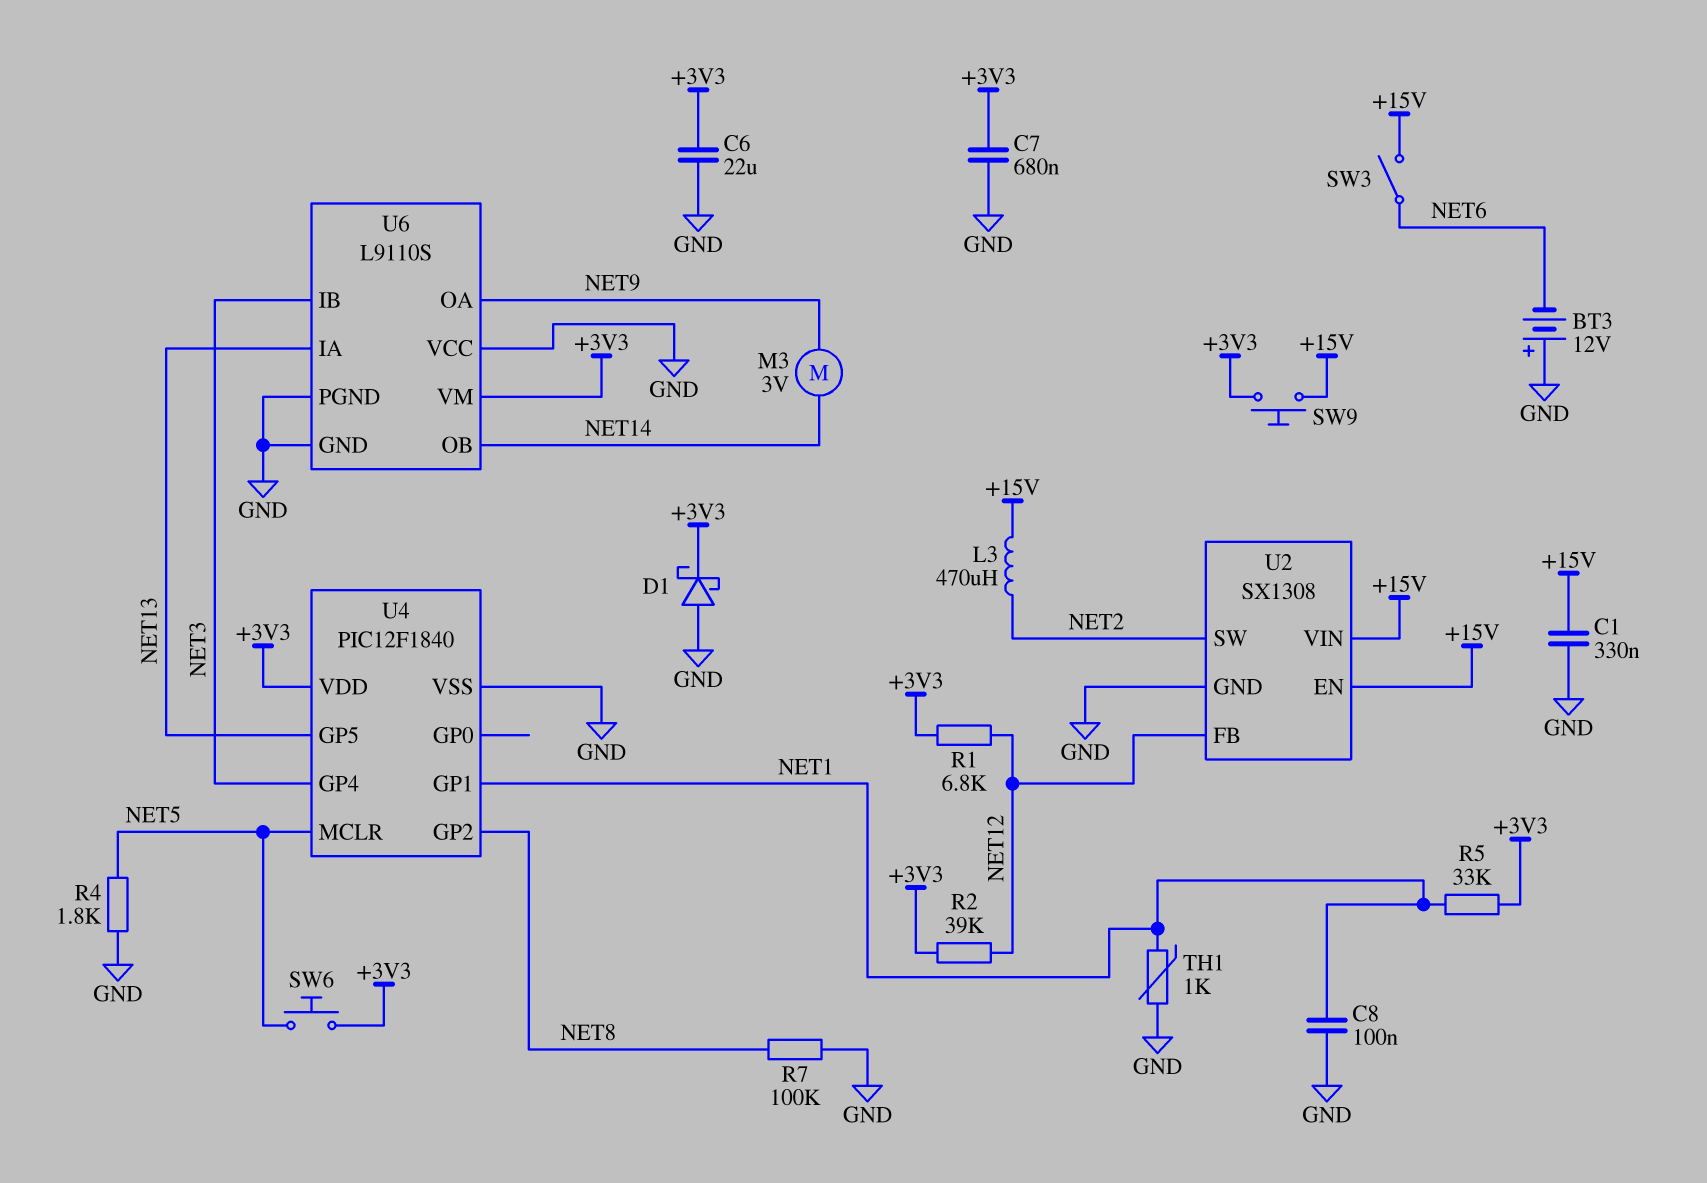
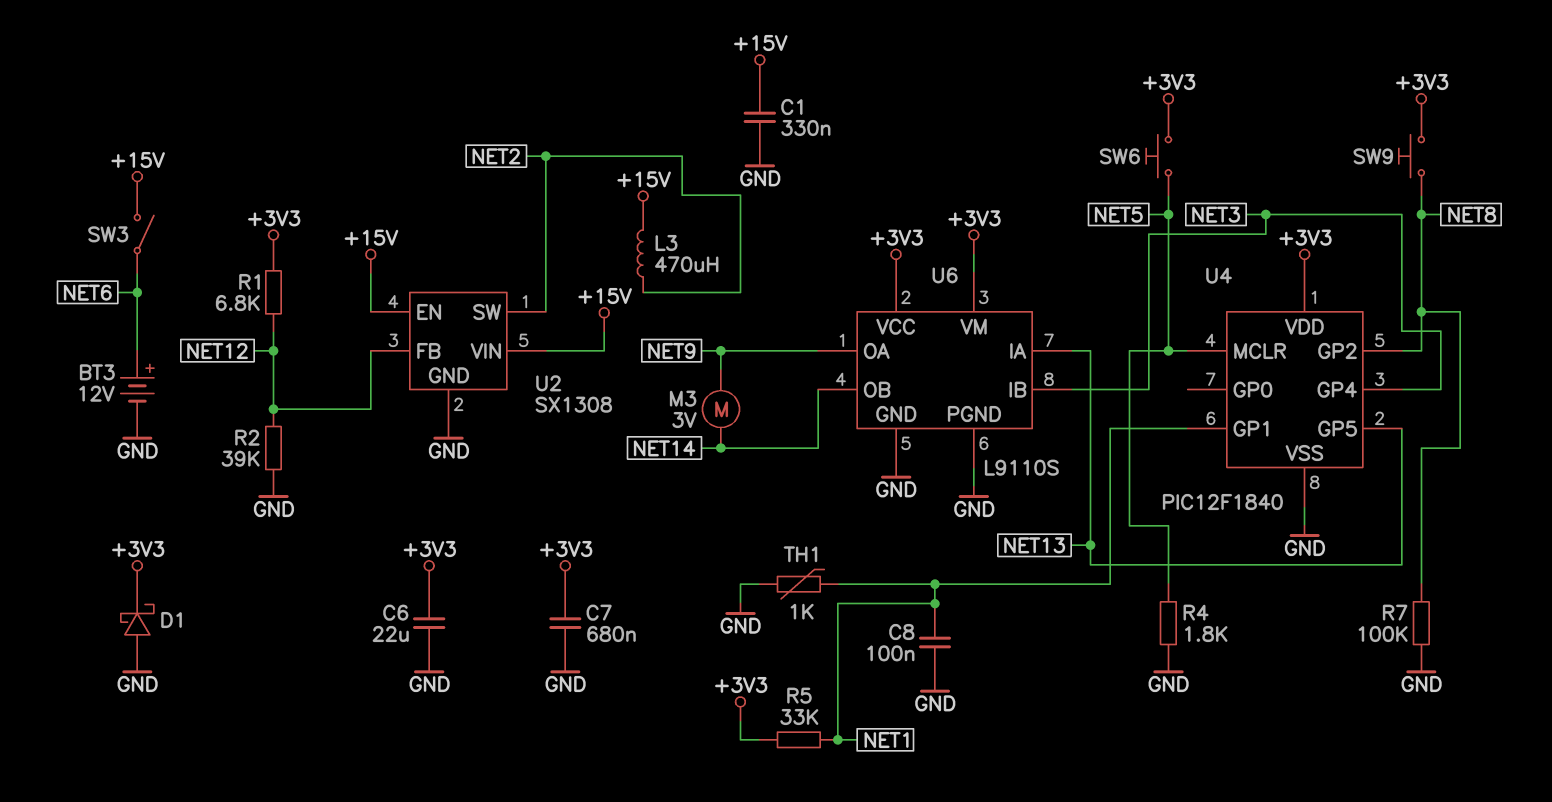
BT3: 12V (plus GND, minus NET6) -> 12V (plus NET6, minus GND)
R2: 39k (+3V3, NET12) -> 39k (GND, NET12)
SW9: button (+3V3, +15V) -> button (+3V3, NET8)
U6 pin VCC: GND -> +3V3

